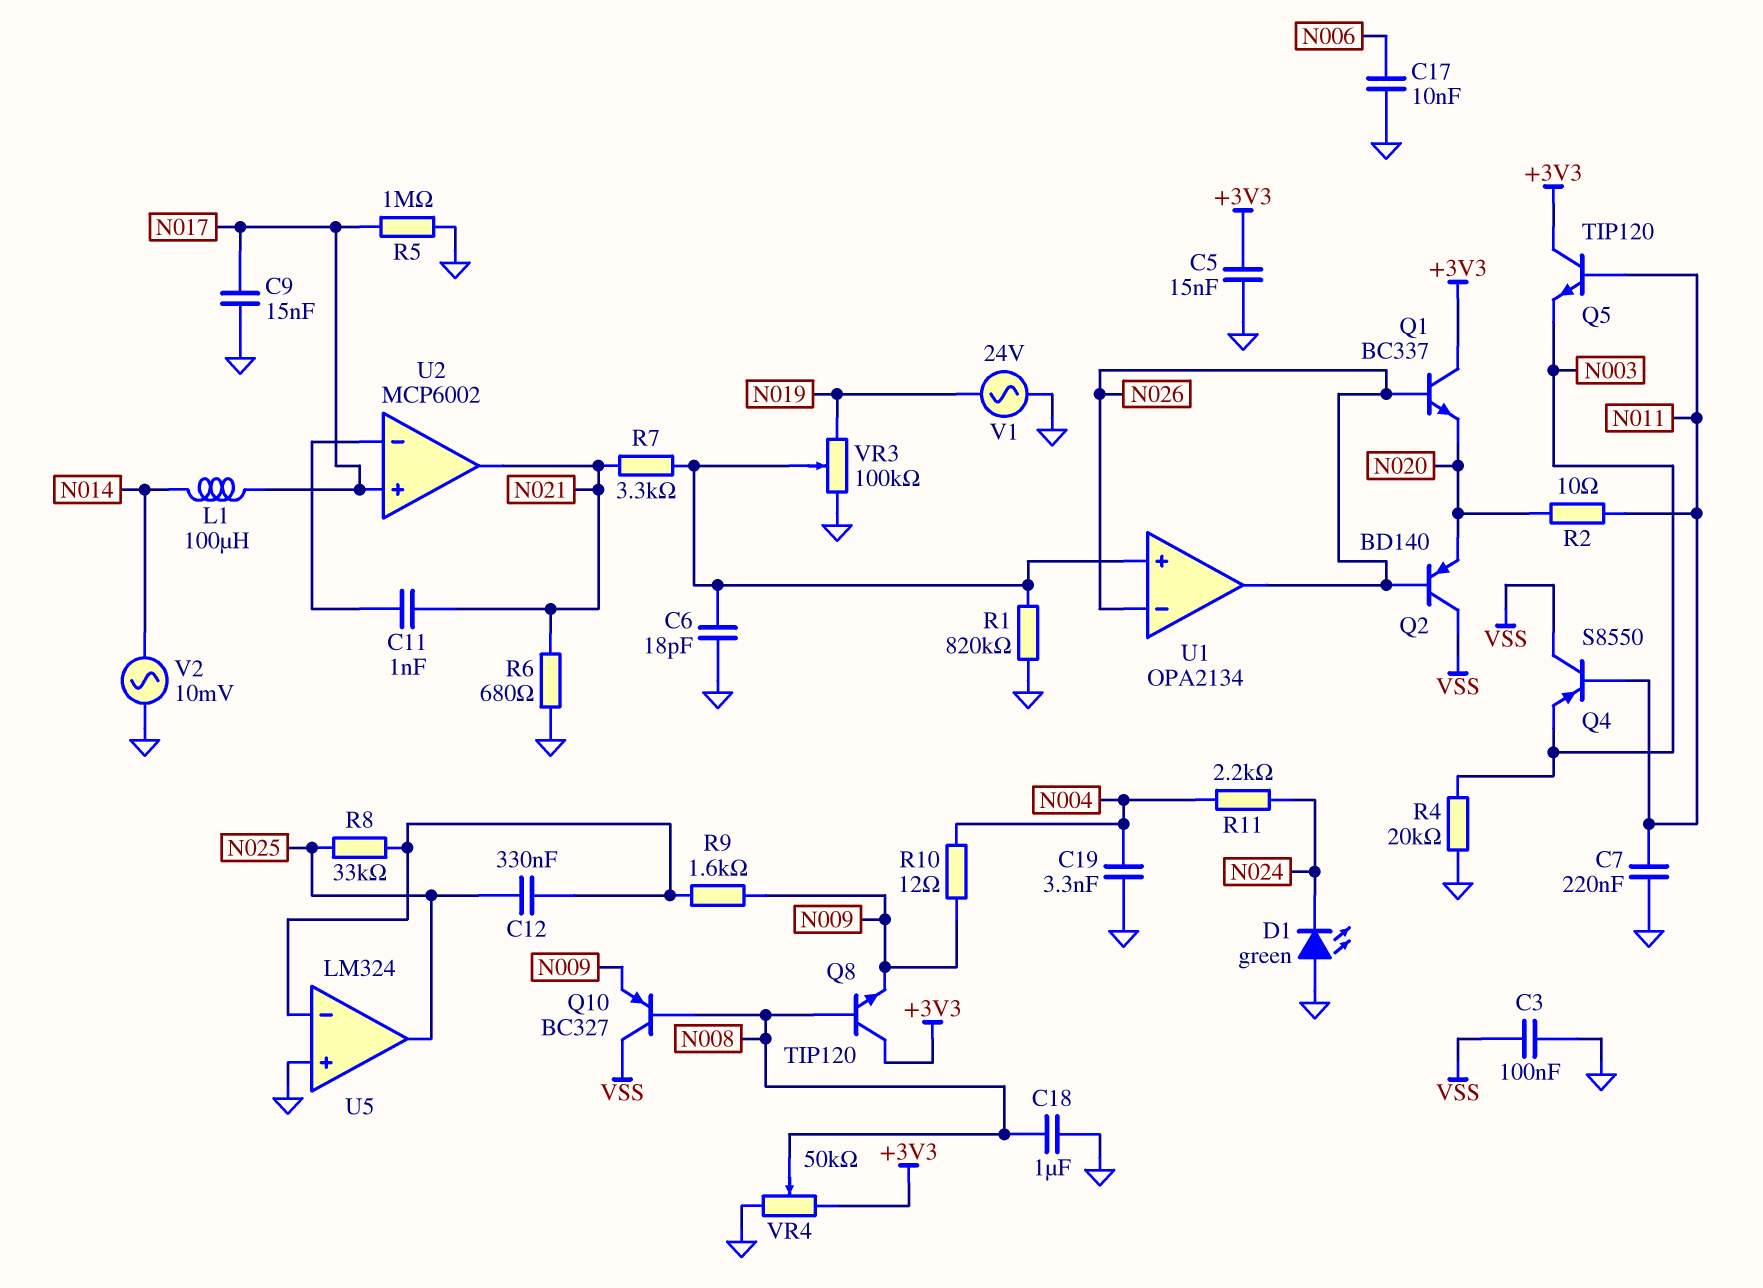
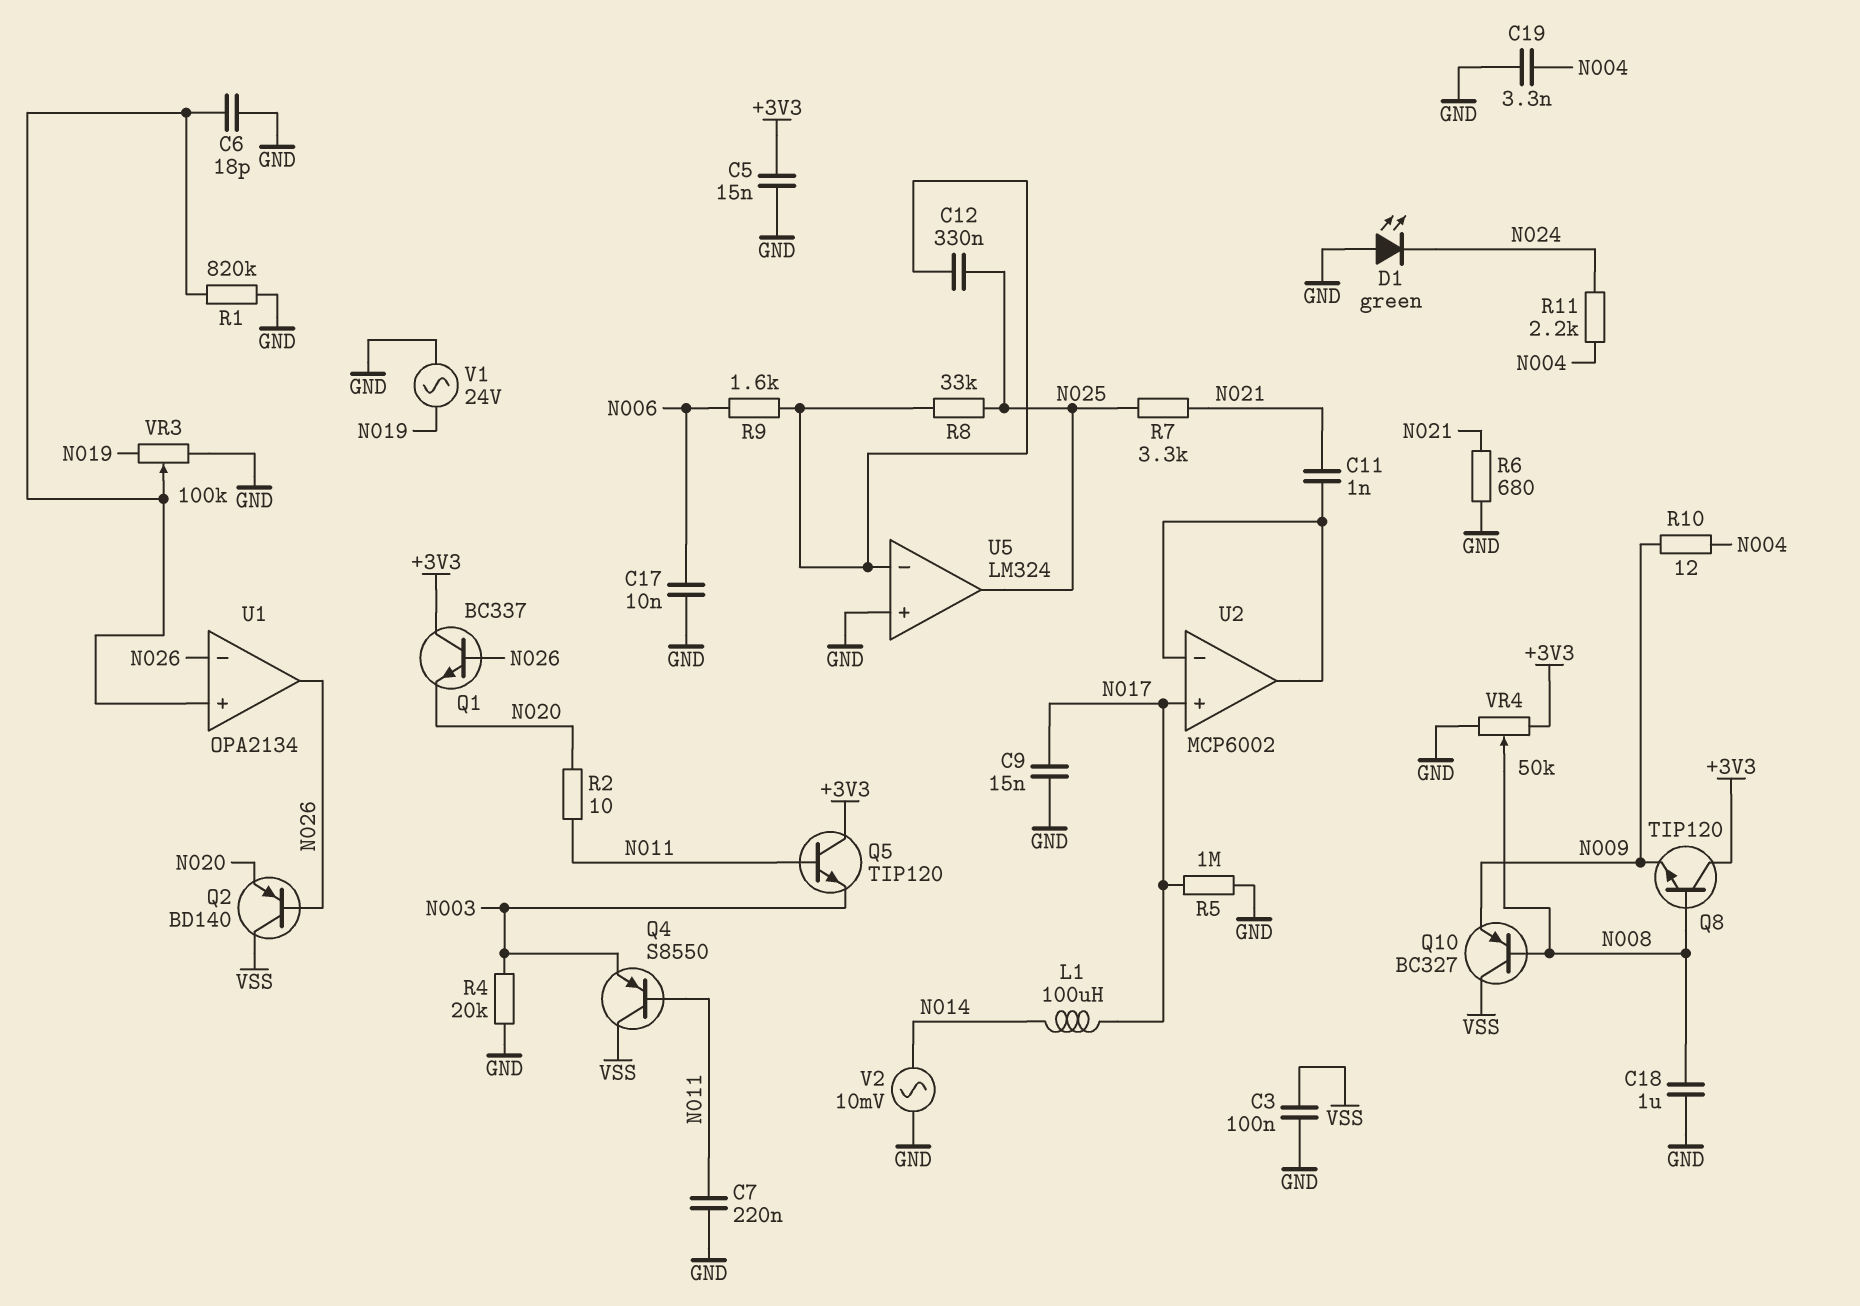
R7: 3.3k (N021, U1/in+) -> 3.3k (N021, N025)
R9: 1.6k (N009, U5/in-) -> 1.6k (N006, U5/in-)
U2 pin out: N021 -> U2/in-

